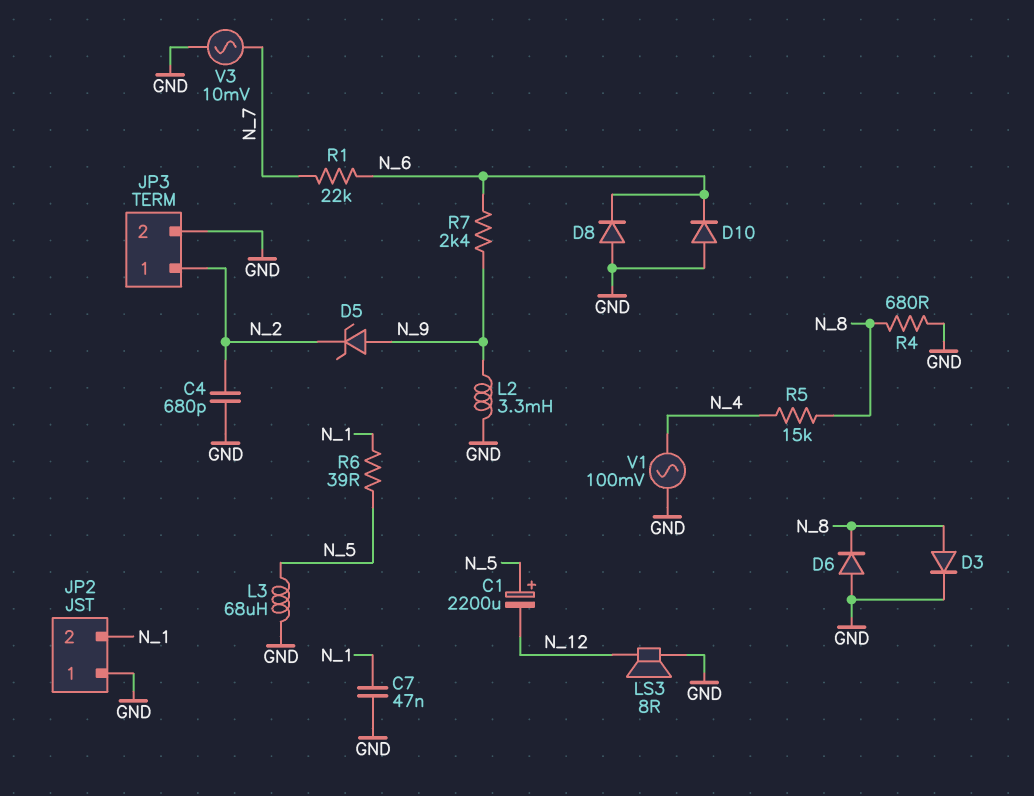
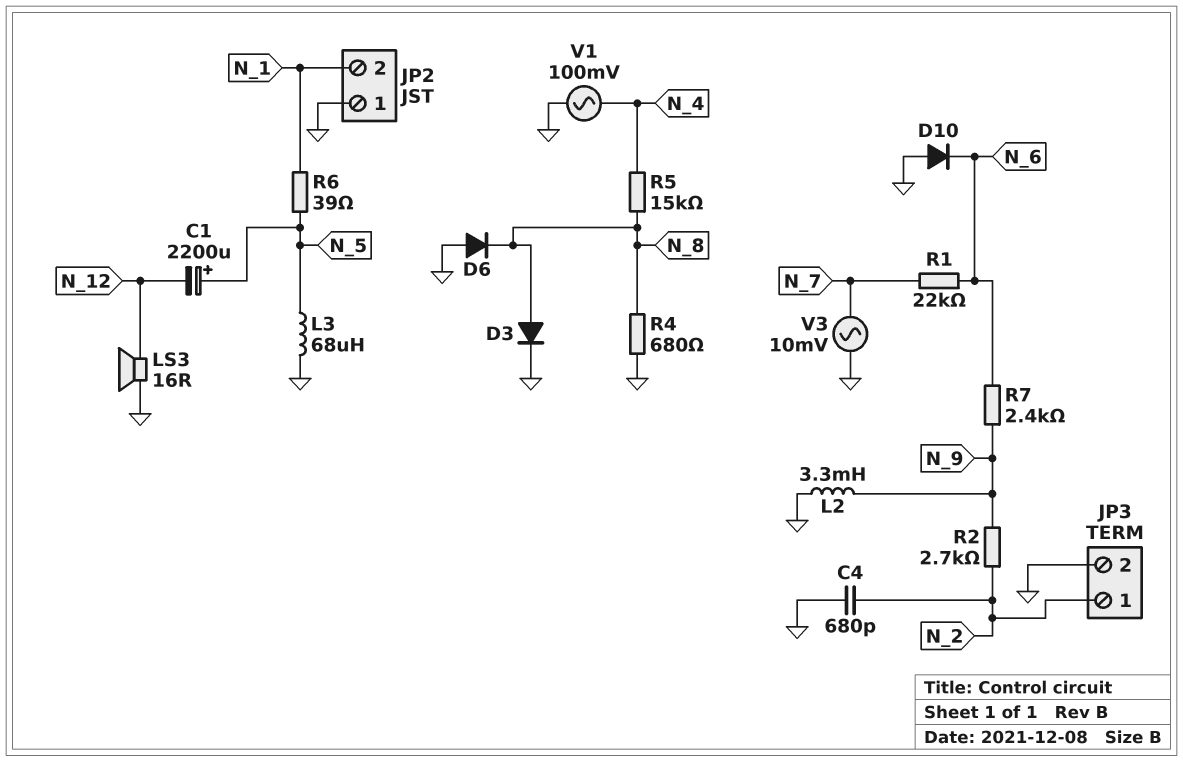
C7: 47nF (GND, N_1) -> none
D5: zener (A N_9, K N_2) -> none
D8: diode (A GND, K N_6) -> none
LS3: speaker 8R (GND, N_12) -> speaker 16R (GND, N_12)
R2: none -> 2.7k (N_2, N_9)

